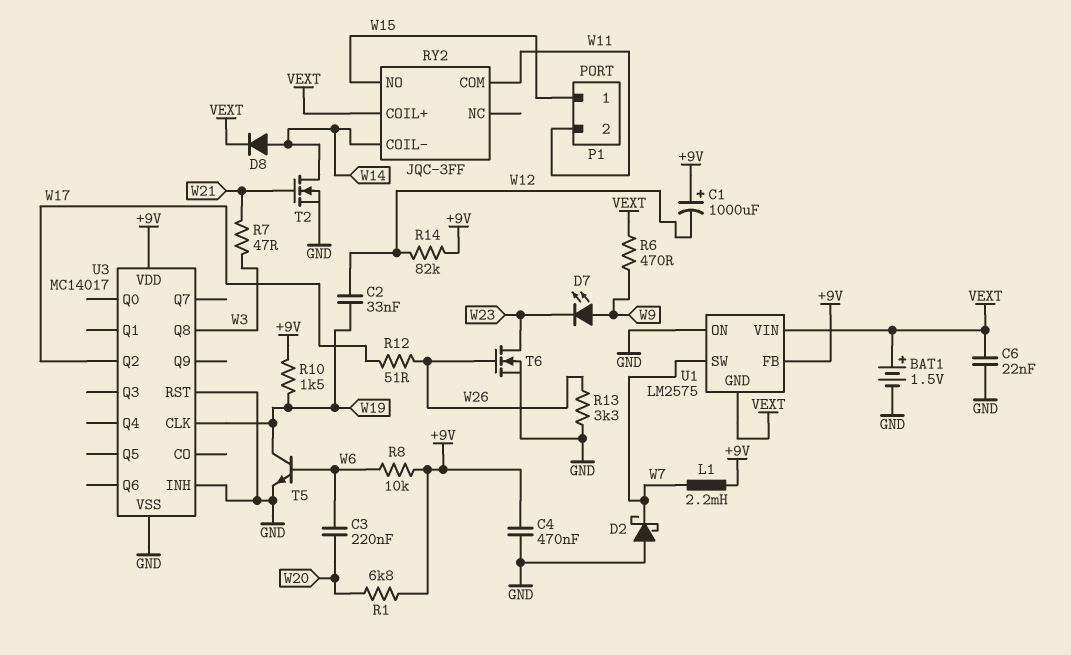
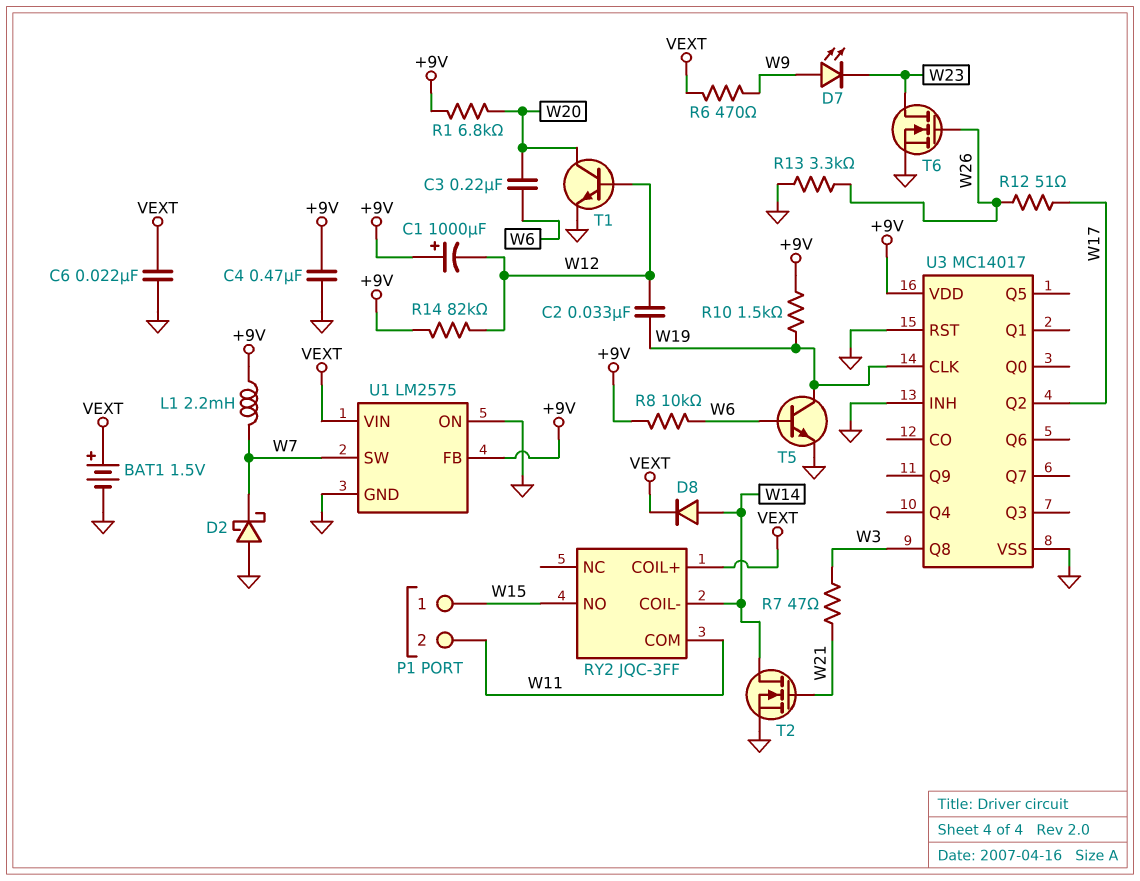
T1: none -> NPN (B W12, C W20, E GND)
U1 pin GND: VEXT -> GND

